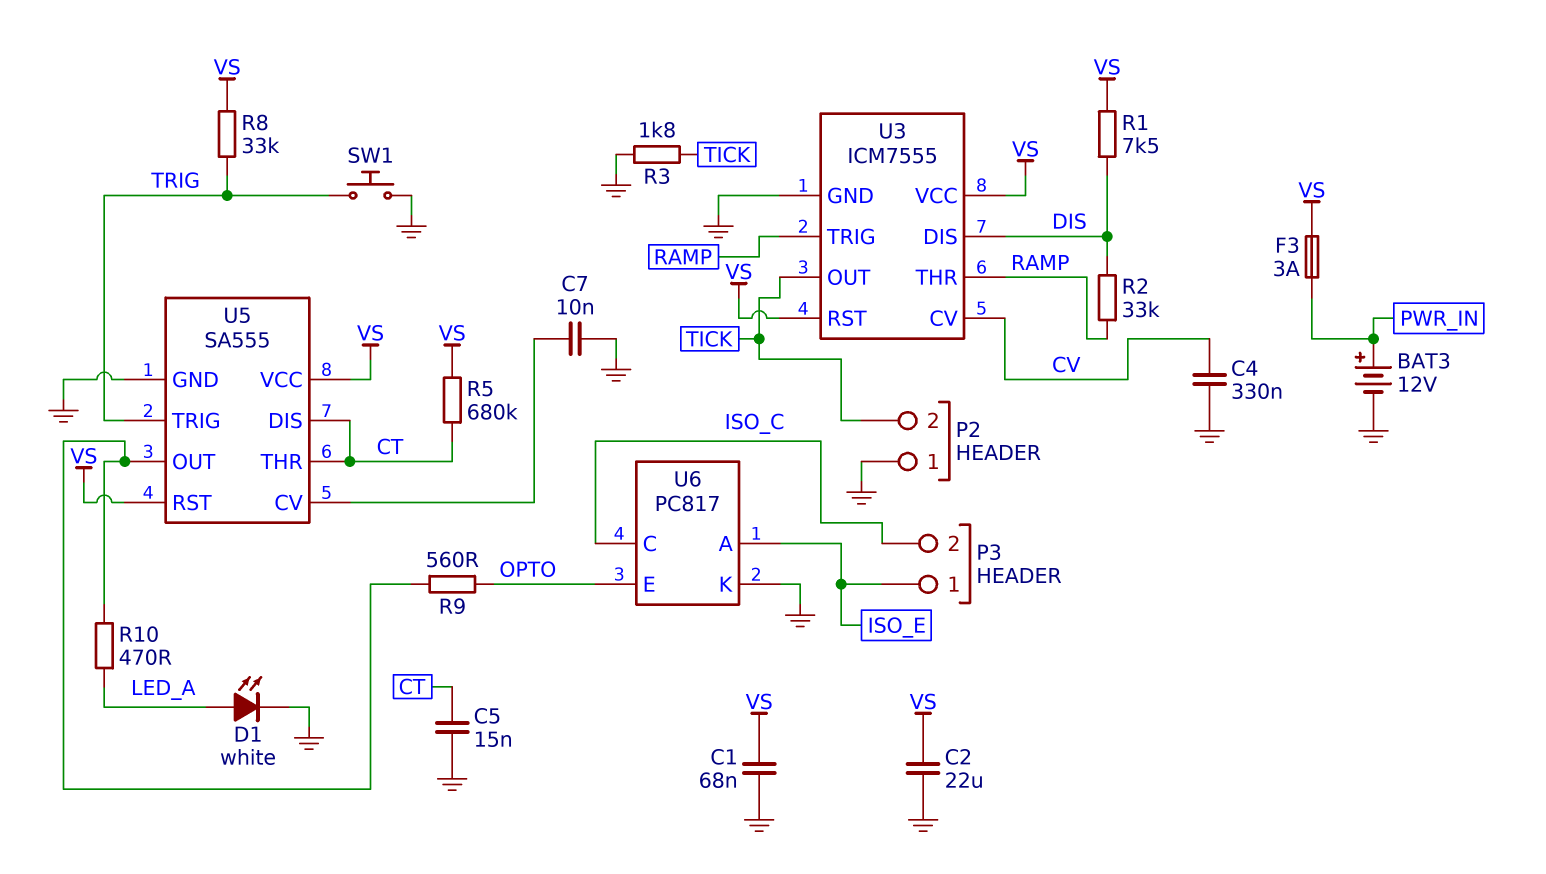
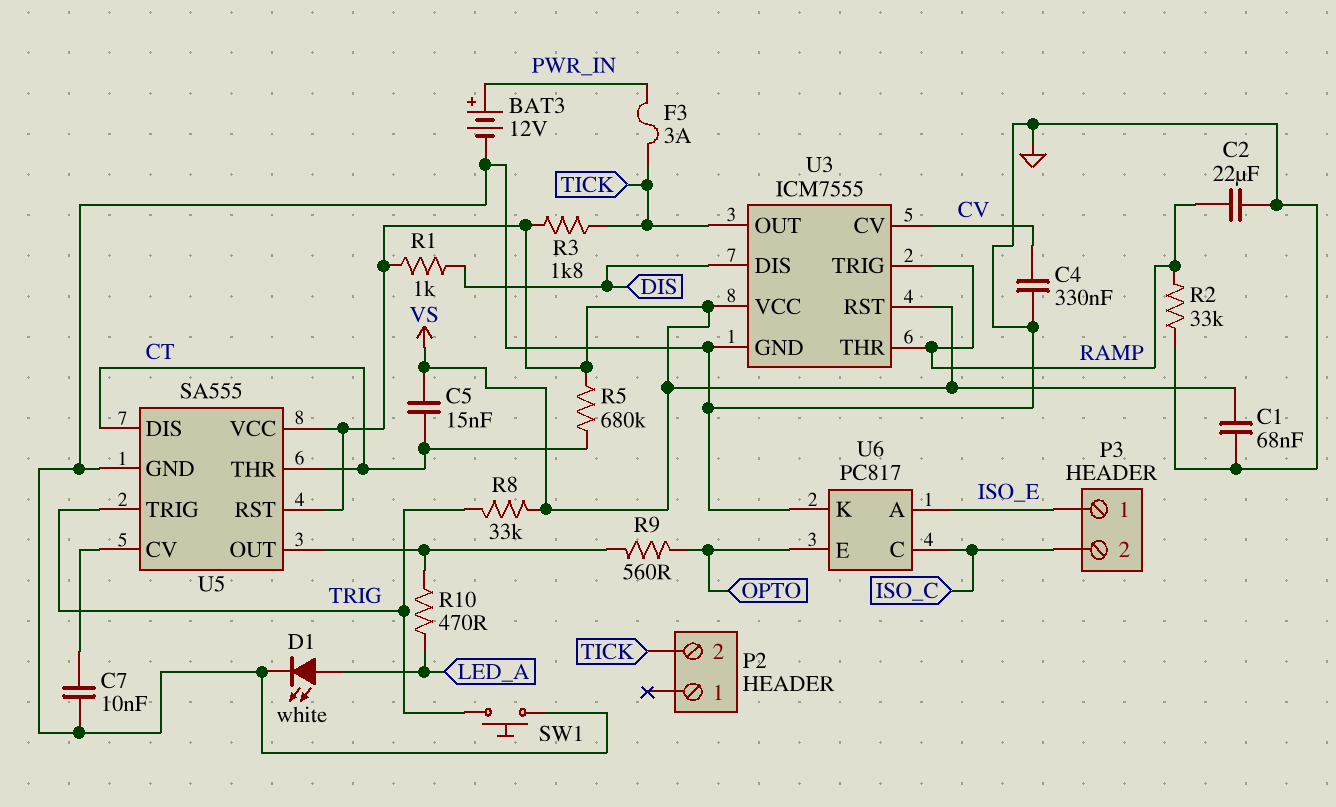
C2: 22uF (GND, VS) -> 22uF (GND, RAMP)
C5: 15nF (CT, GND) -> 15nF (CT, VS)
F3: 3A (PWR_IN, VS) -> 3A (PWR_IN, TICK)
P2 pin 1: GND -> none
R1: 7.5k (DIS, VS) -> 1k (DIS, VS)
R2: 33k (DIS, RAMP) -> 33k (GND, RAMP)
R3: 1.8k (GND, TICK) -> 1.8k (TICK, VS)

